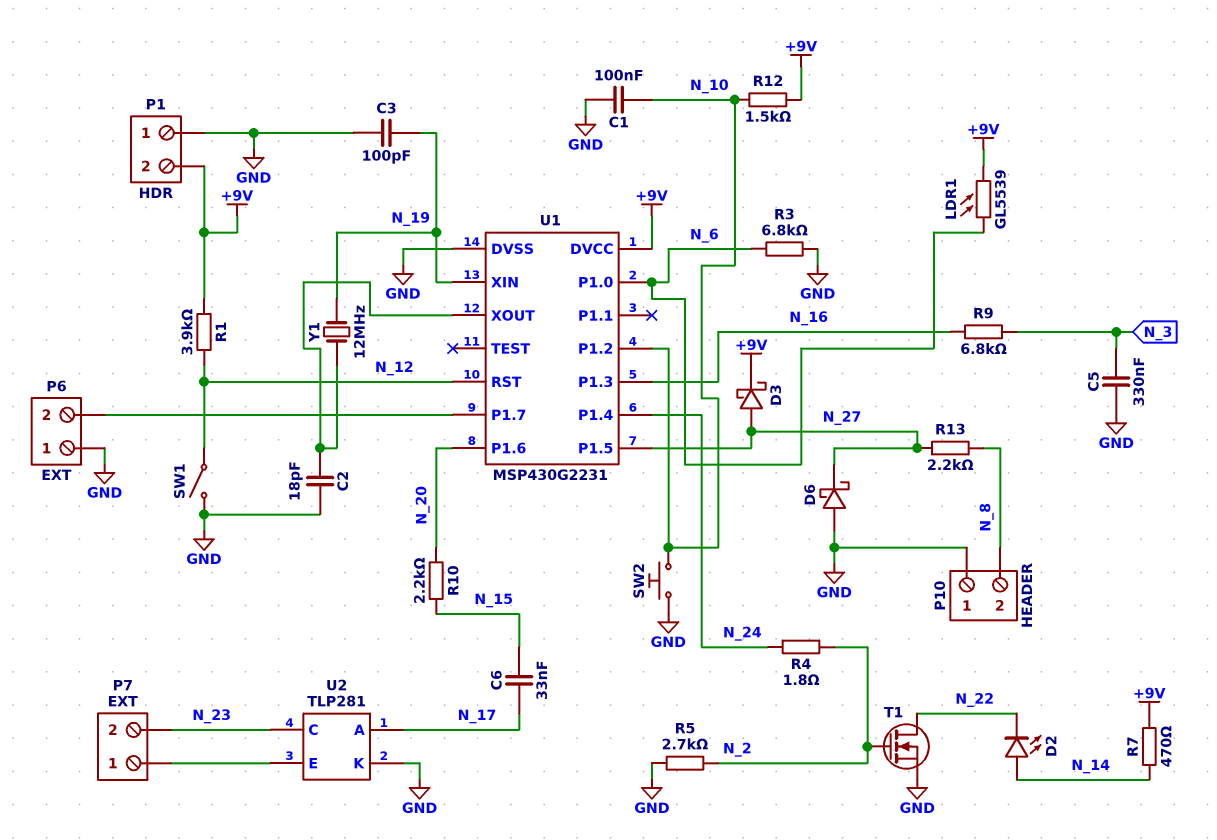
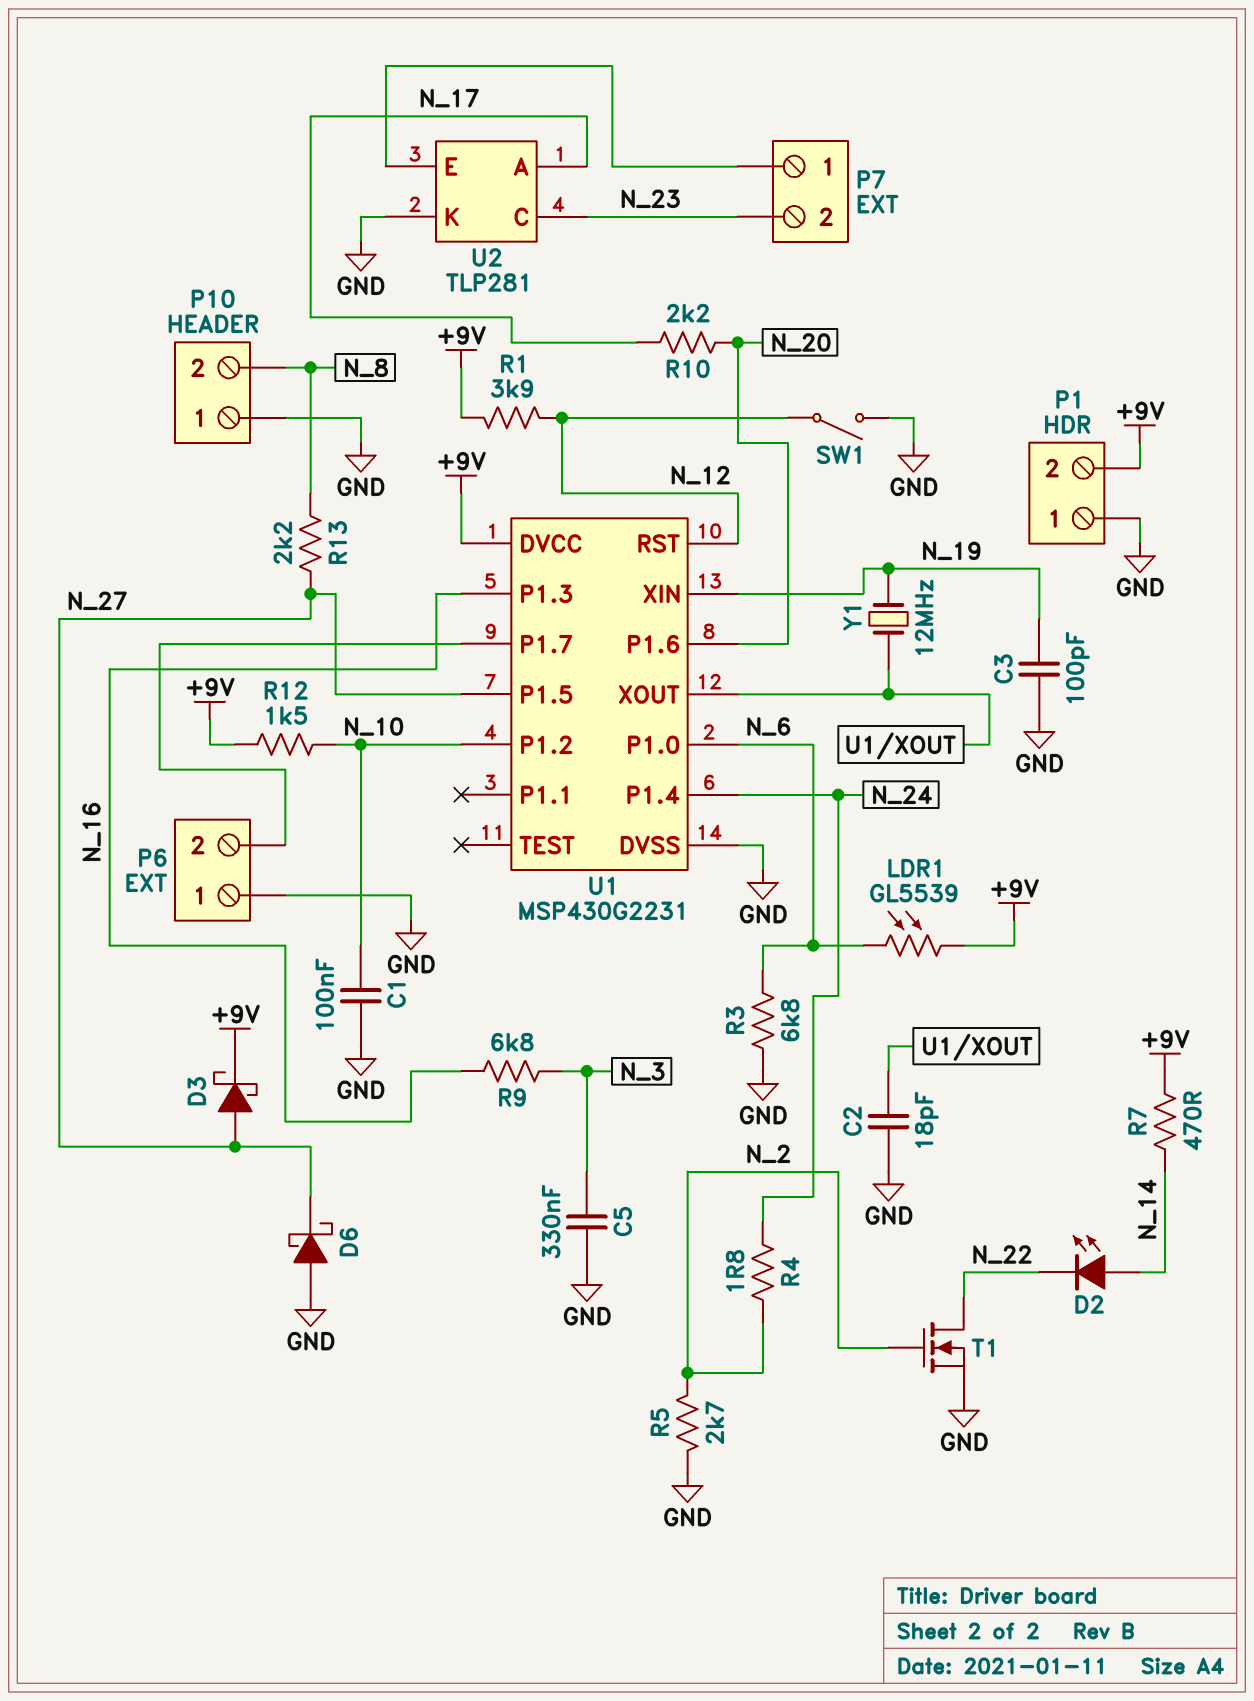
C6: 33nF (N_15, N_17) -> none
R10: 2.2k (N_15, N_20) -> 2.2k (N_17, N_20)
SW2: button (GND, N_10) -> none

